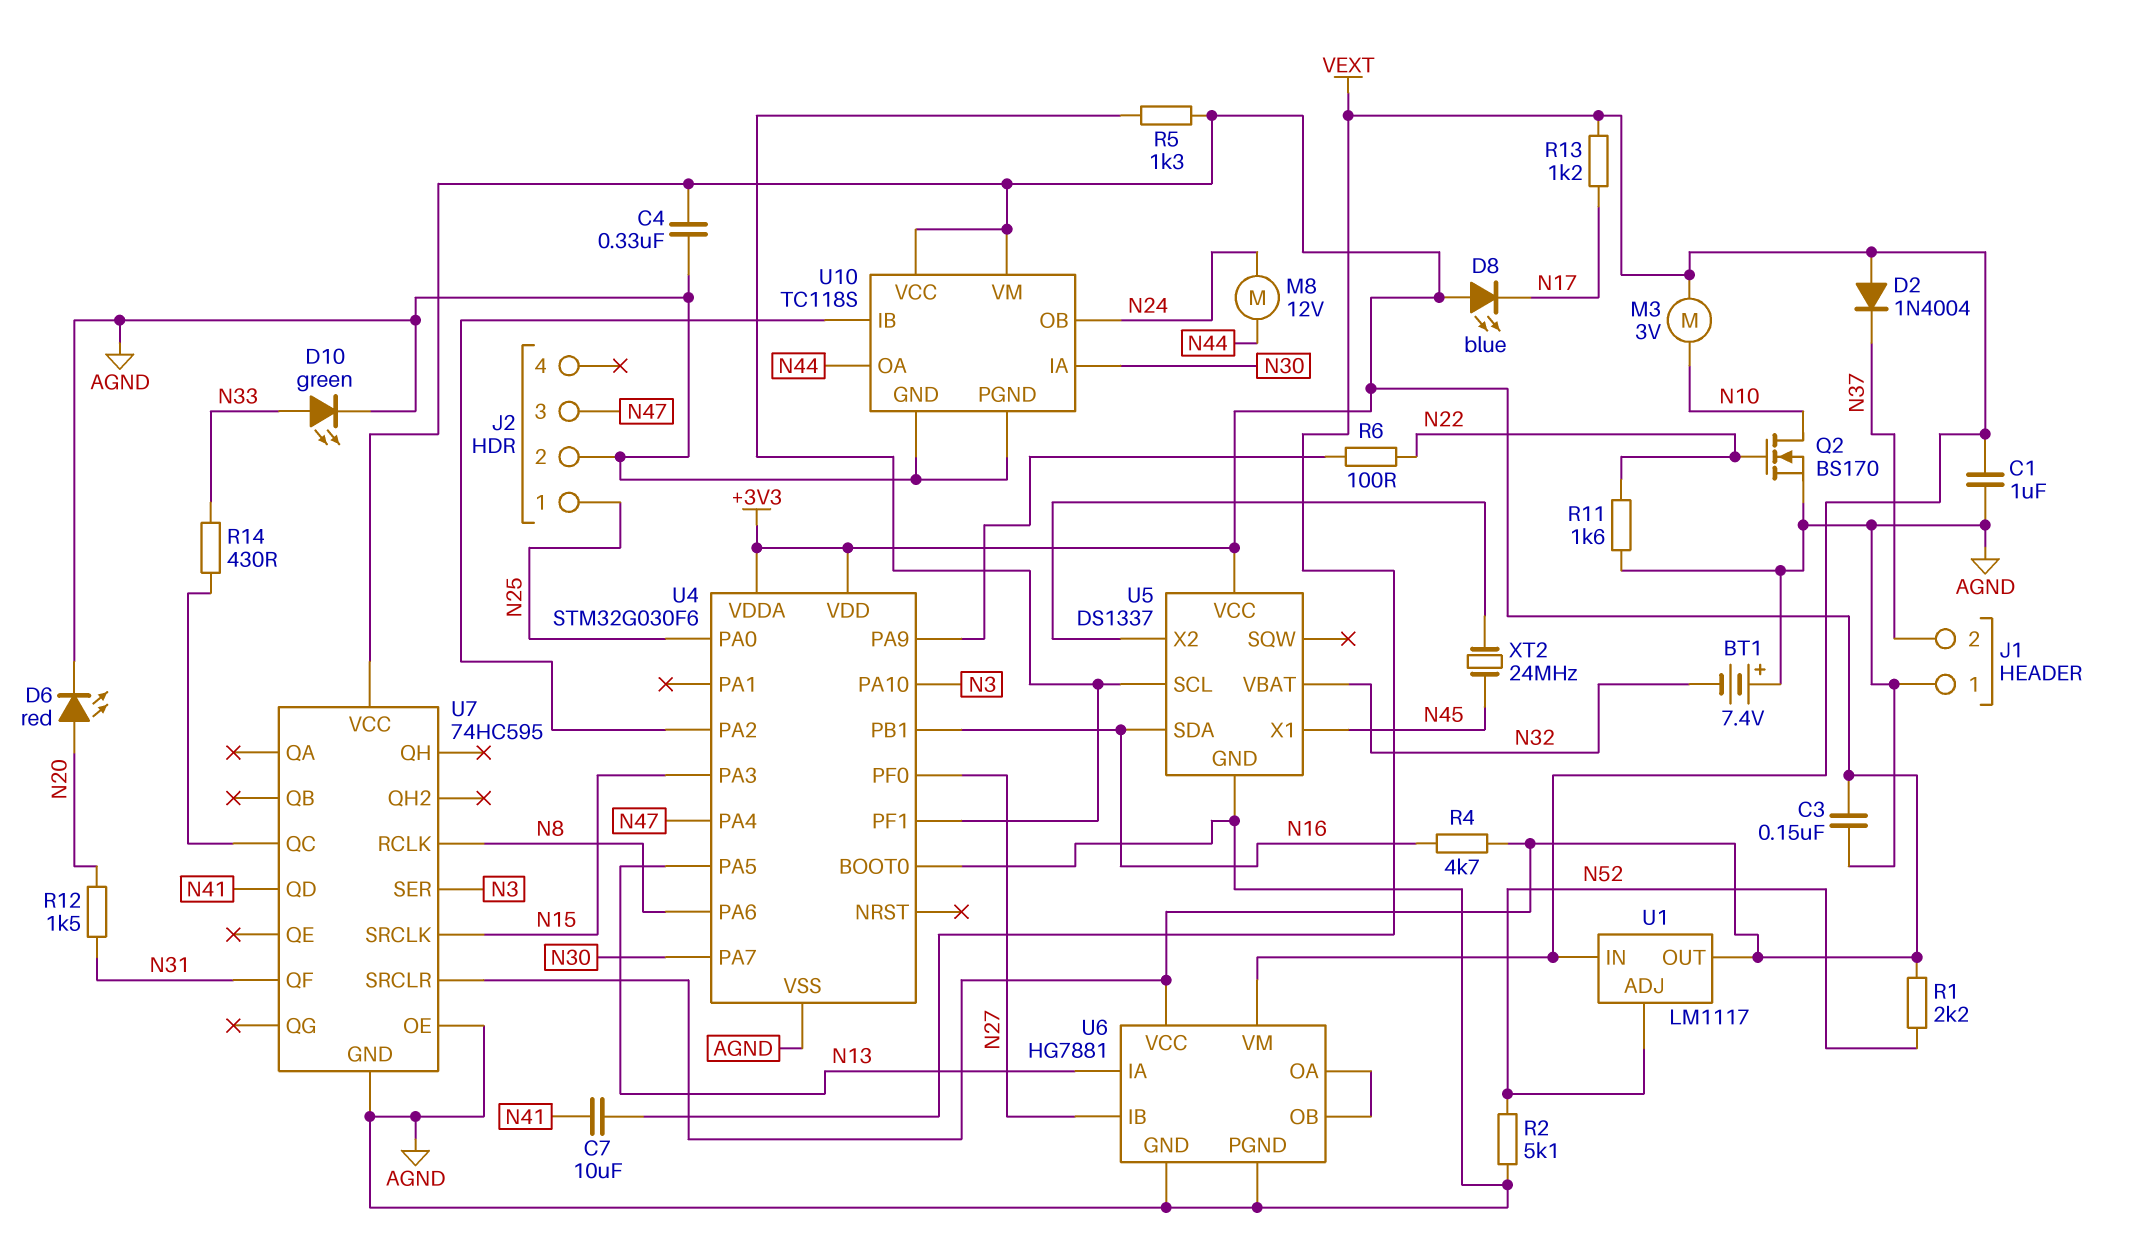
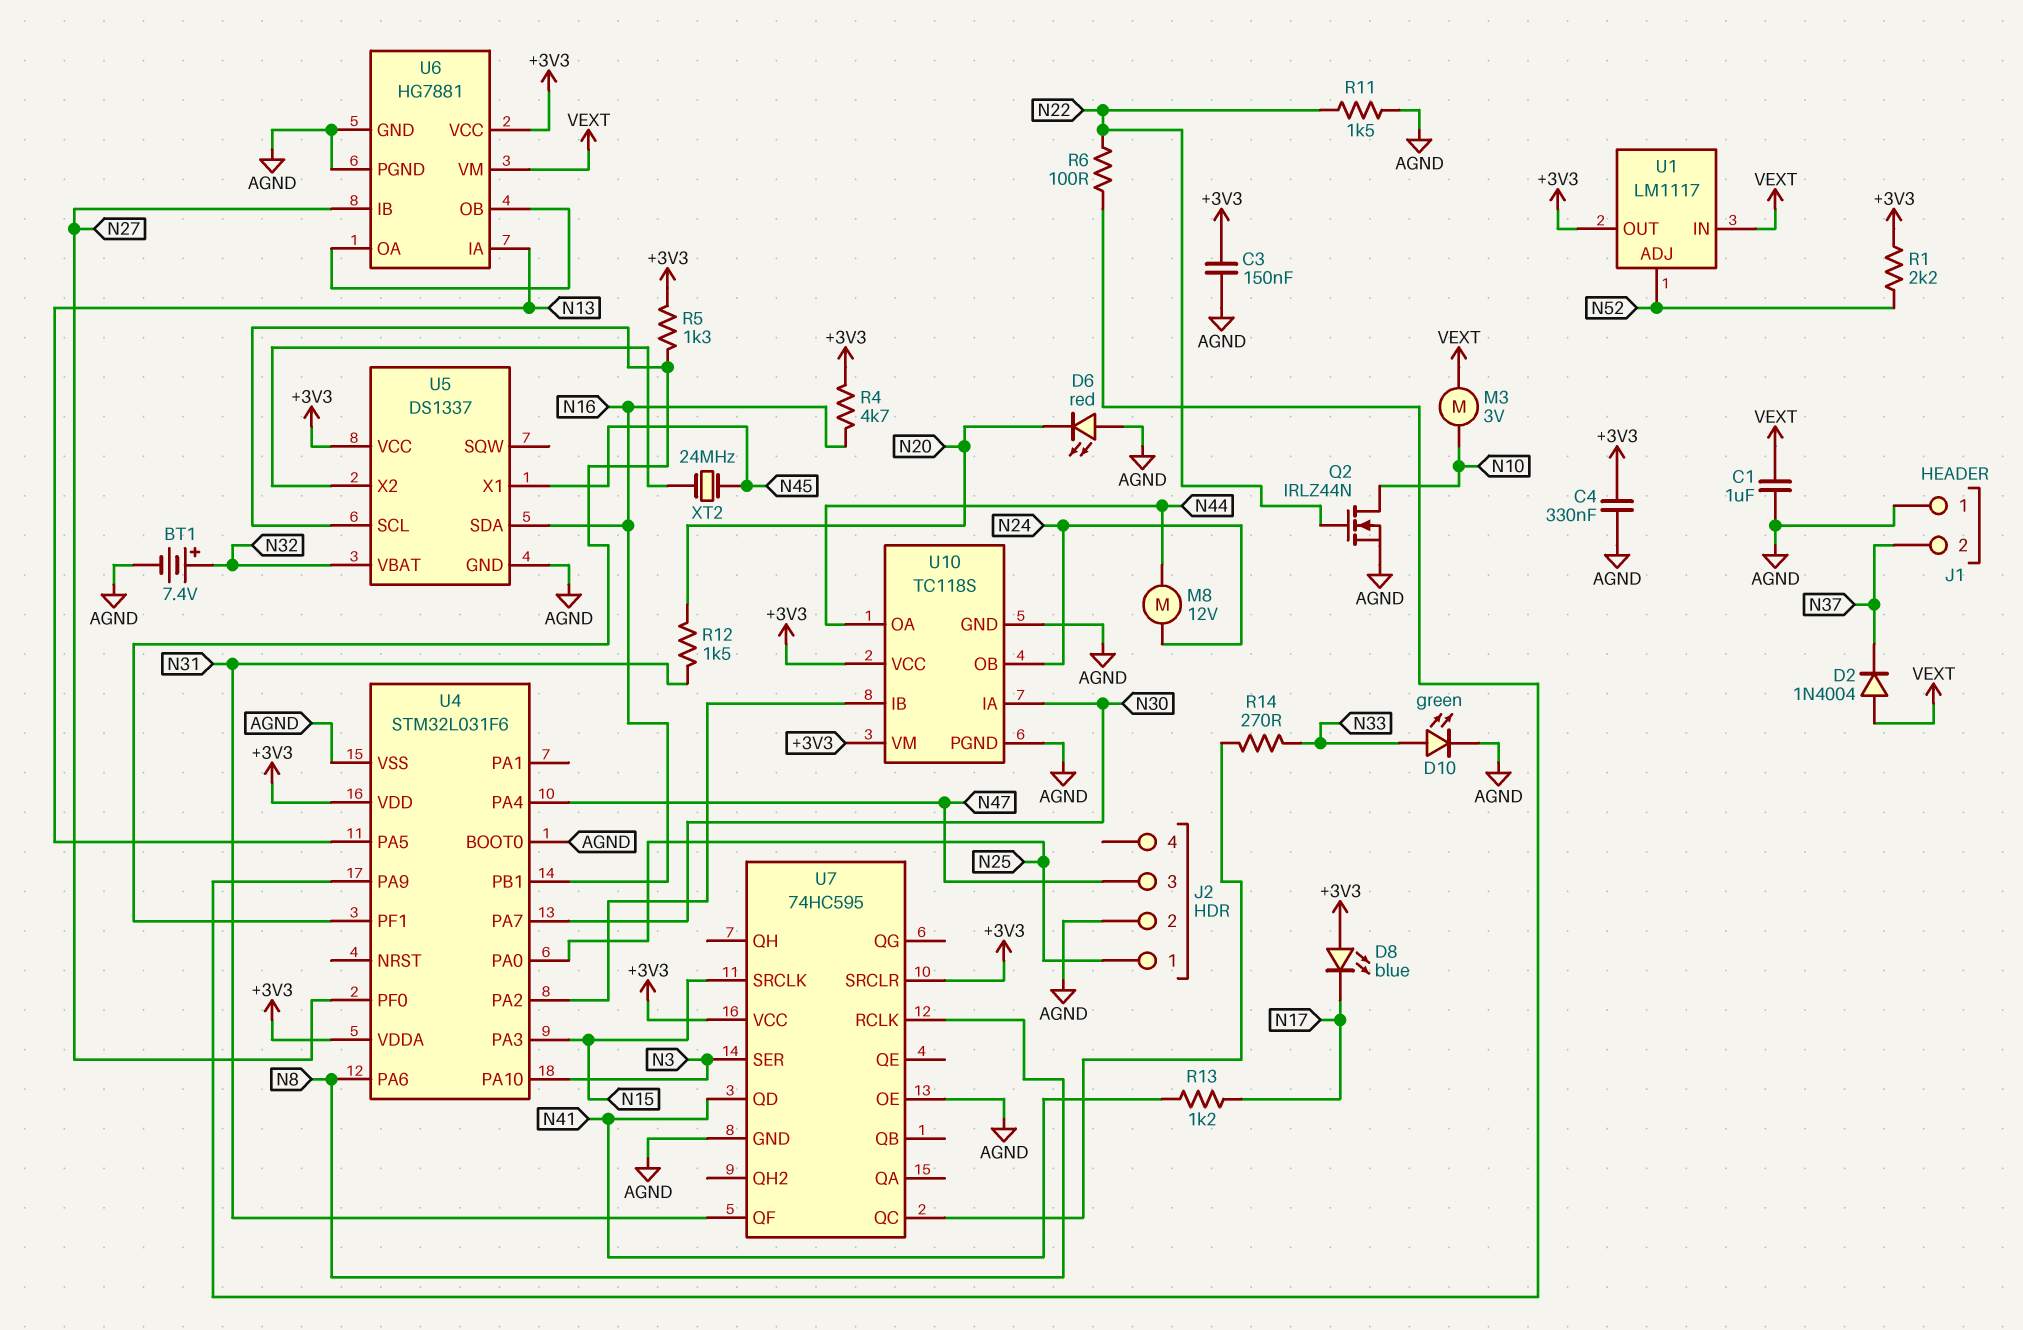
BT1: 7.4V (plus AGND, minus N32) -> 7.4V (plus N32, minus AGND)
C7: 10uF (N41, VEXT) -> none
D6: LED red (A N20, K AGND) -> LED red (A AGND, K N20)
Q2: NMOS BS170 (G N22, D N10, S AGND) -> NMOS IRLZ44N (G N22, D N10, S AGND)
R2: 5.1k (AGND, N52) -> none
R11: 1.6k (AGND, N22) -> 1.5k (AGND, N22)
R13: 1.2k (N17, VEXT) -> 1.2k (N17, N41)
R14: 430 (N33, U7/QC) -> 270 (N33, U7/QC)
U4: STM32G030F6 -> STM32L031F6

